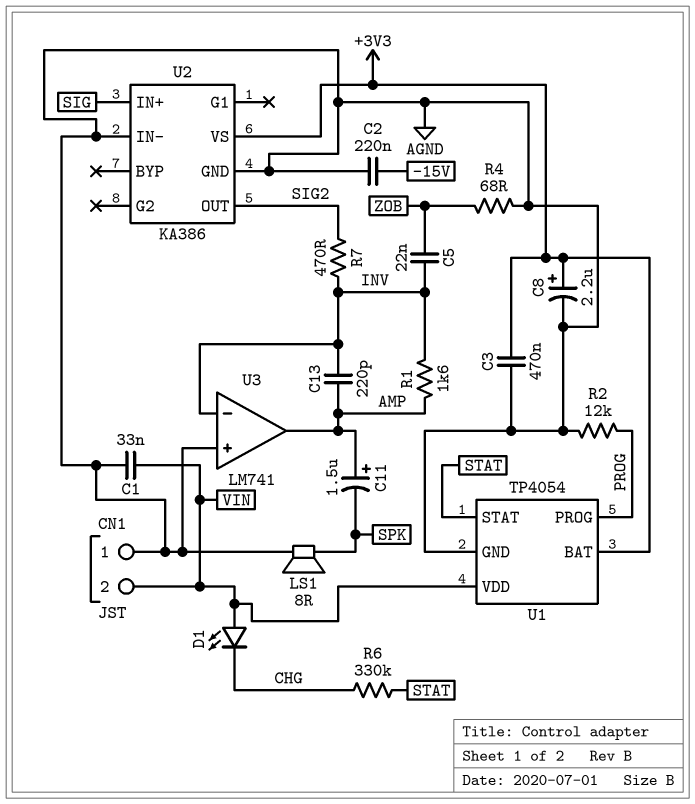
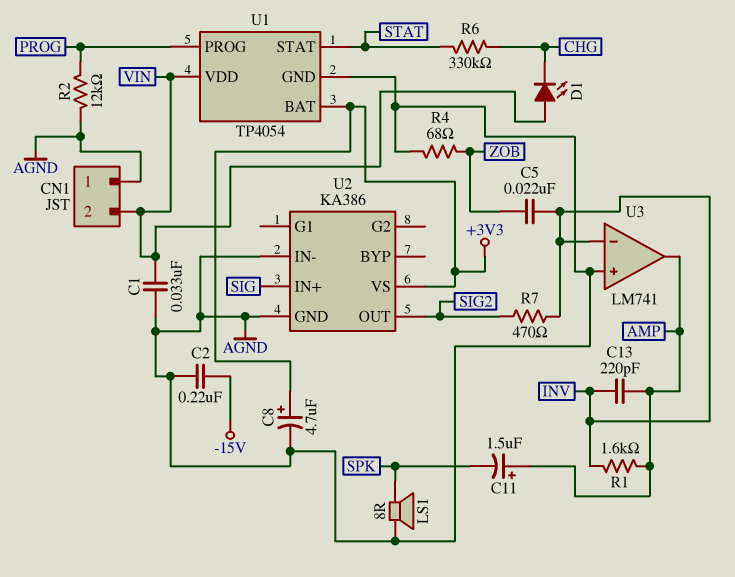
C3: 470nF (+3V3, AGND) -> none
C8: 2.2uF (plus +3V3, minus AGND) -> 4.7uF (plus +3V3, minus AGND)

